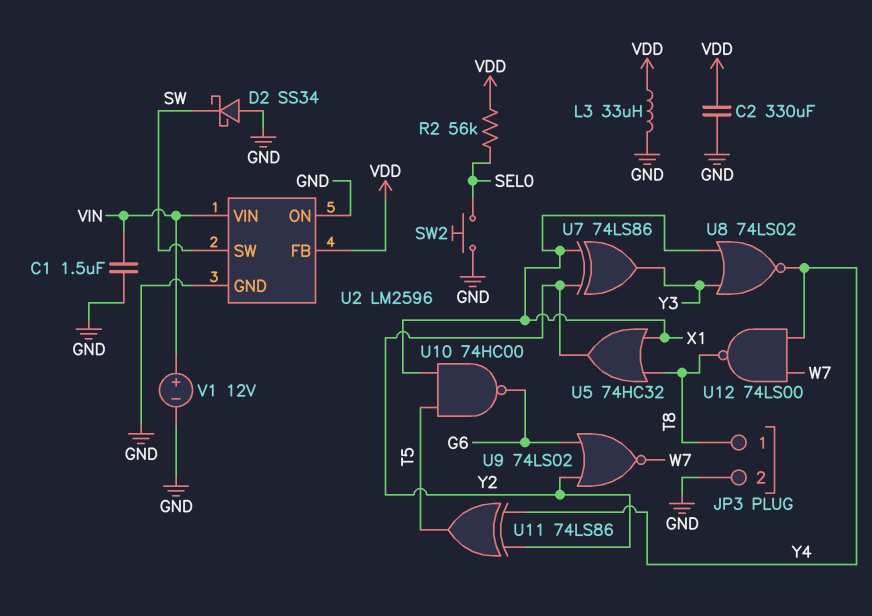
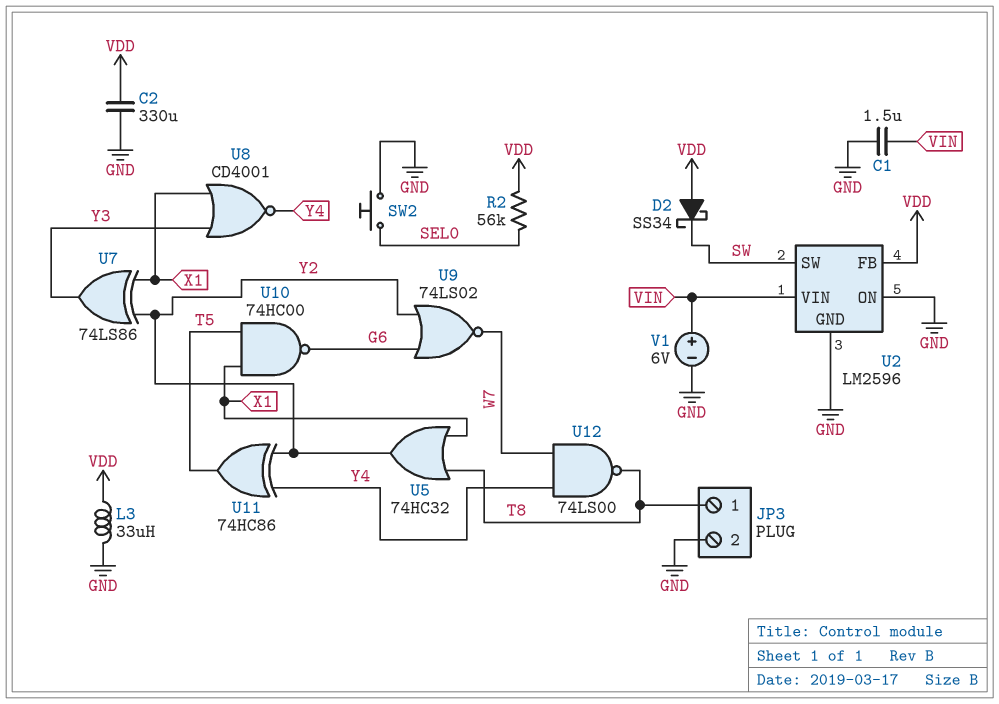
D2: schottky SS34 (A GND, K SW) -> schottky SS34 (A VDD, K SW)
U8: NOR 74LS02 (in X1, in Y3, out Y4) -> NOR CD4001 (in X1, in Y3, out Y4)
U11: XOR 74LS86 (in Y2, in Y4, out T5) -> XOR 74HC86 (in Y2, in Y4, out T5)
V1: 12V (plus VIN, minus GND) -> 6V (plus VIN, minus GND)

